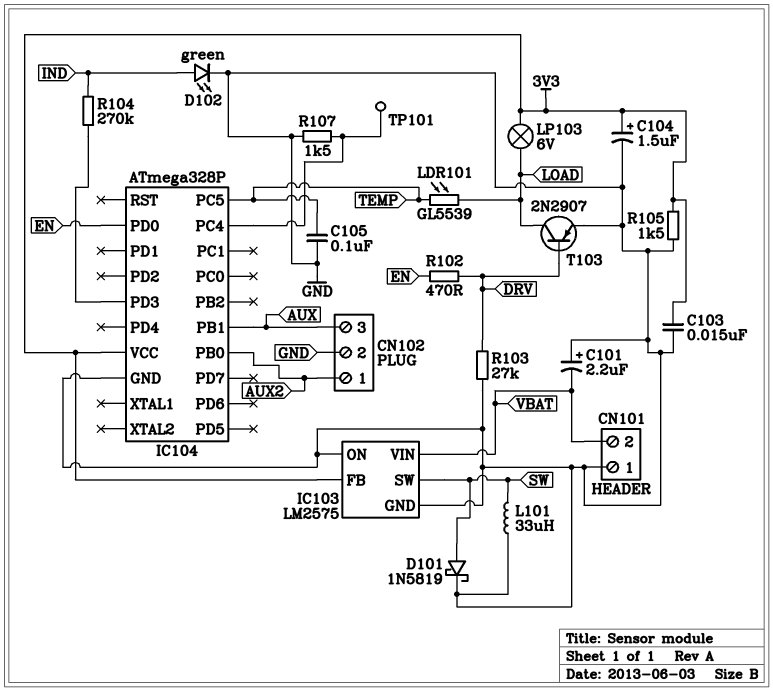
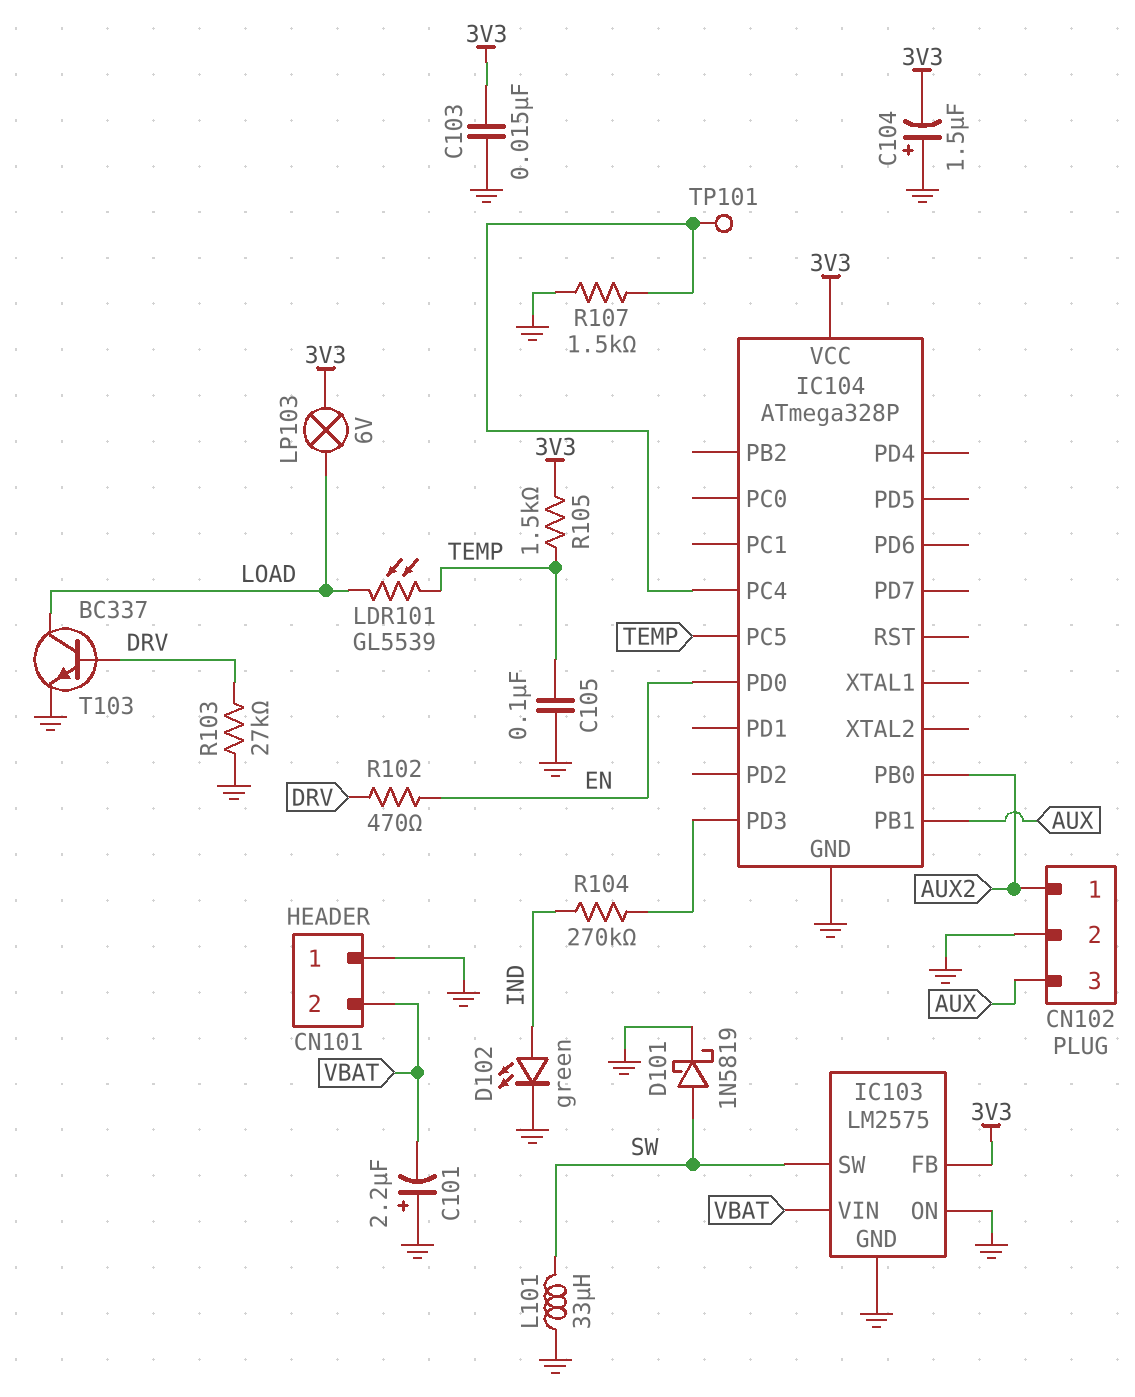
C104: 1.5uF (plus 3V3, minus GND) -> 1.5uF (plus GND, minus 3V3)
R105: 1.5k (3V3, GND) -> 1.5k (3V3, TEMP)
T103: PNP 2N2907 (B DRV, C LOAD, E GND) -> NPN BC337 (B DRV, C LOAD, E GND)

